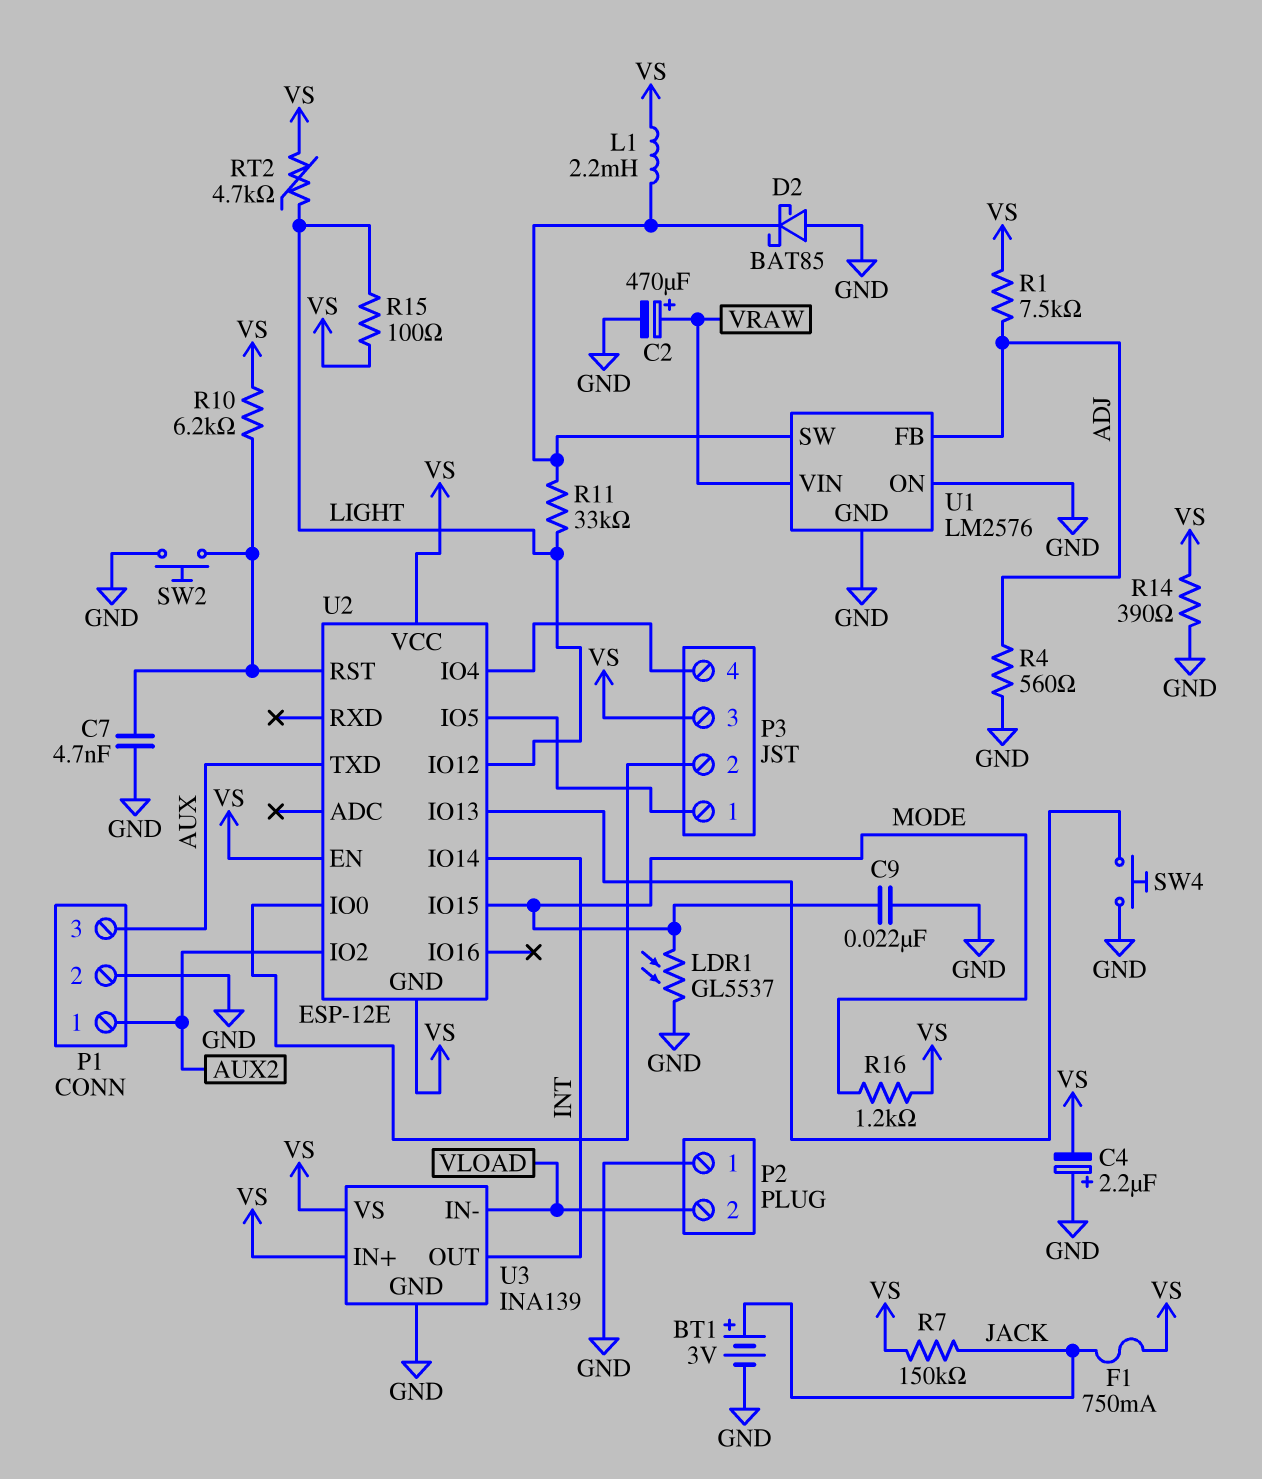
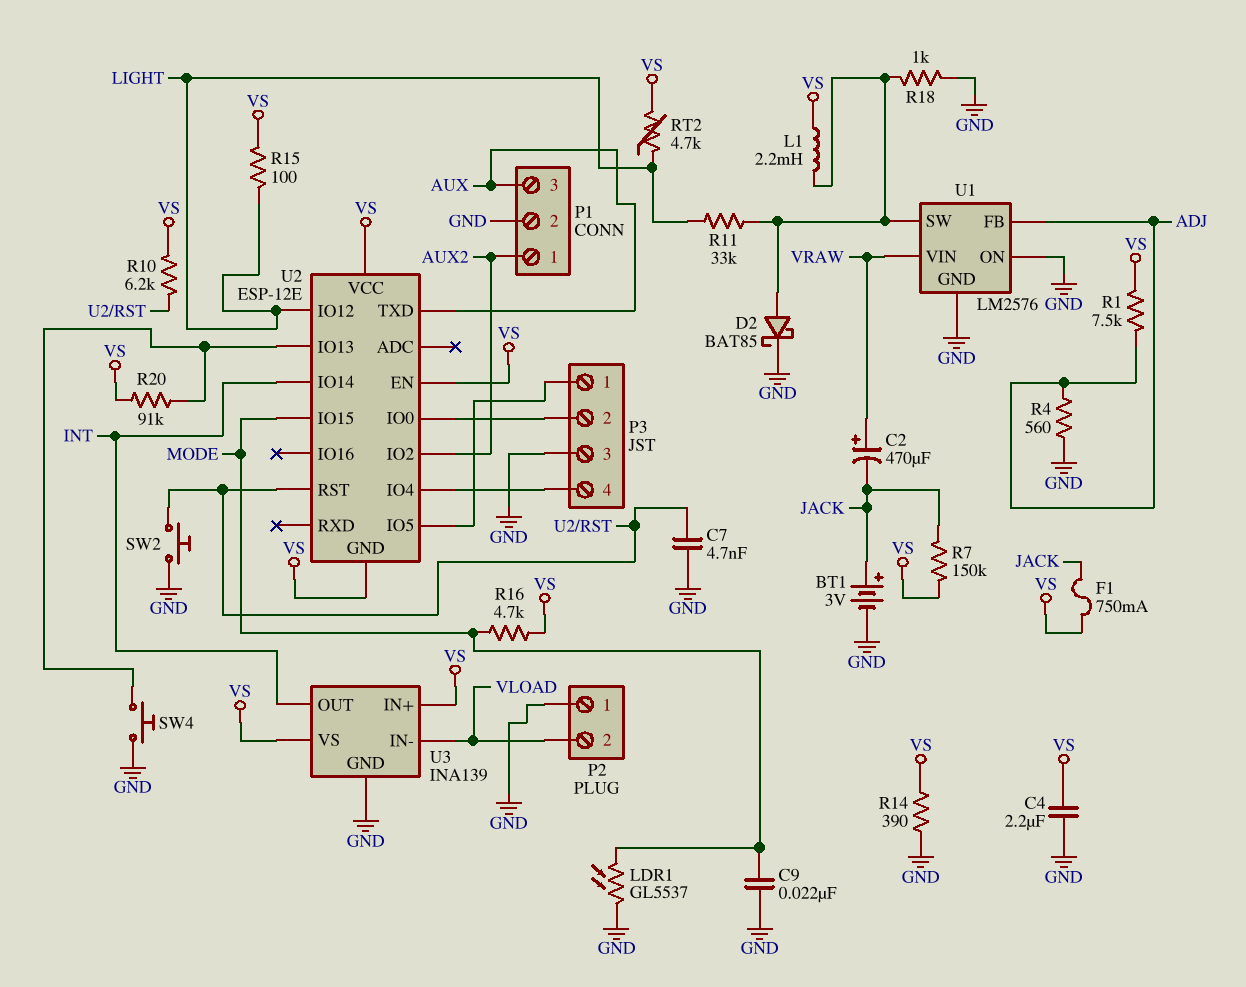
C2: 470uF (plus VRAW, minus GND) -> 470uF (plus VRAW, minus JACK)
C4: 2.2uF (plus GND, minus VS) -> 2.2uF (GND, VS)
D2: schottky BAT85 (A GND, K U1/SW) -> schottky BAT85 (A U1/SW, K GND)
P3 pin 3: VS -> GND
R16: 1.2k (MODE, VS) -> 4.7k (MODE, VS)
R18: none -> 1k (GND, U1/SW)
R20: none -> 91k (U2/IO13, VS)

